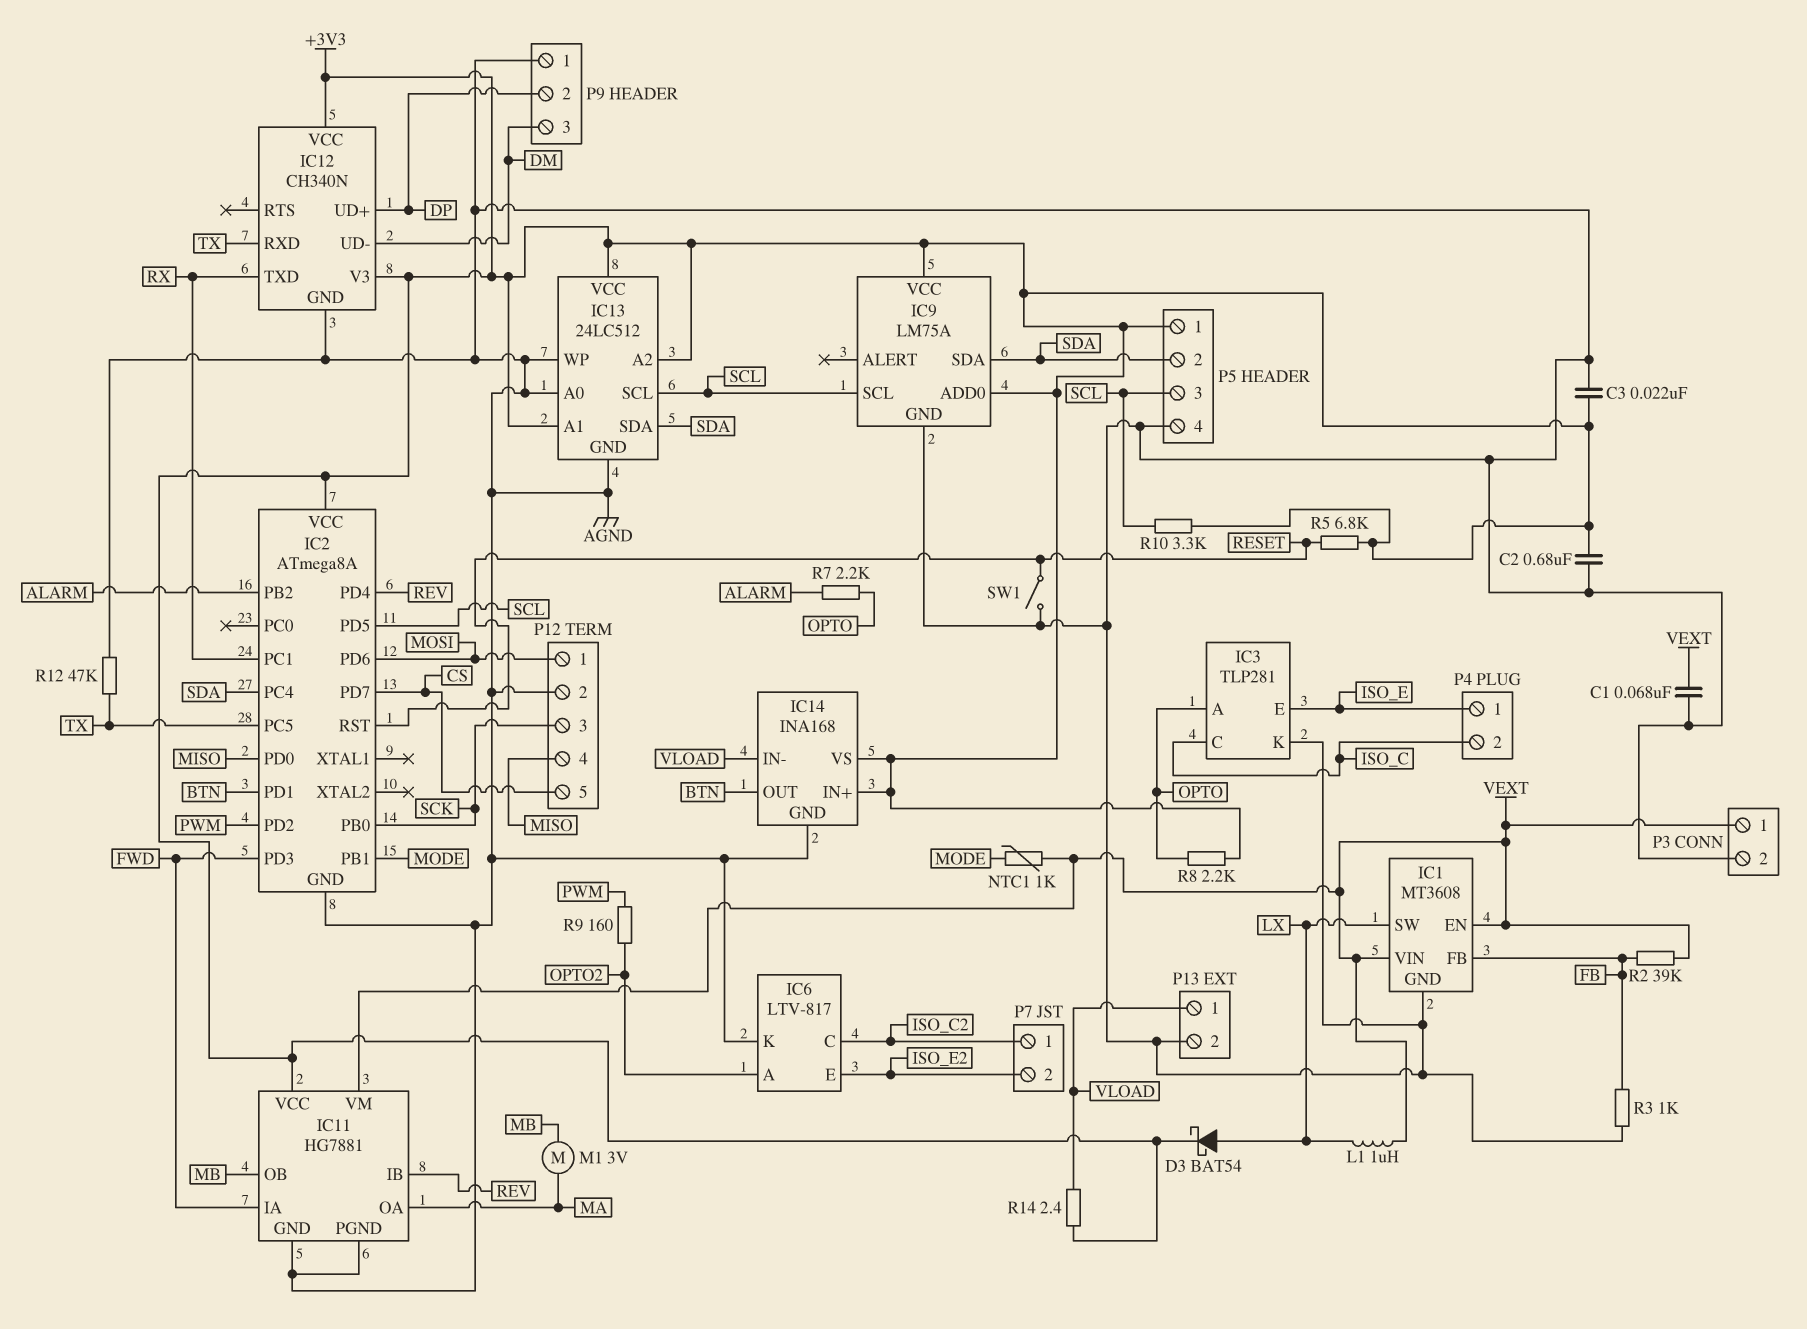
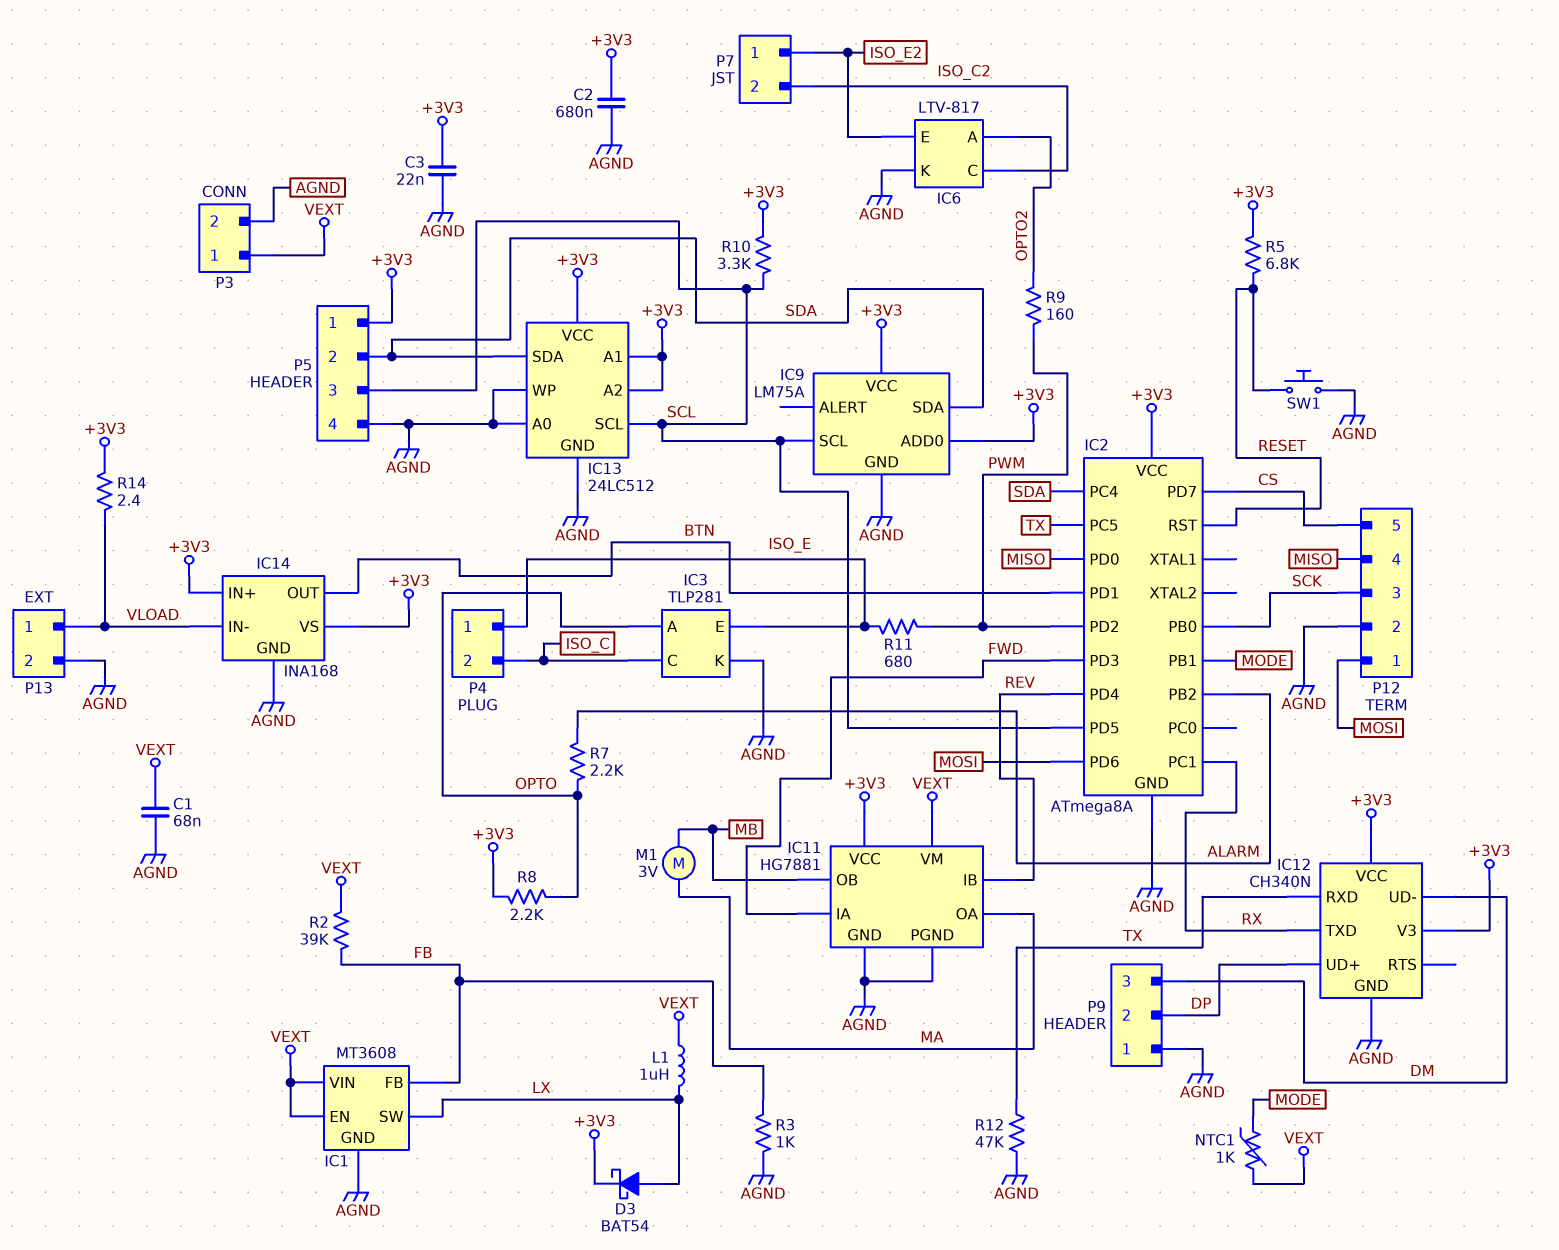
P7 pin 1: ISO_C2 -> ISO_E2
P7 pin 2: ISO_E2 -> ISO_C2
R11: none -> 680 (ISO_E, PWM)
SW1: switch (AGND, RESET) -> button (AGND, RESET)

